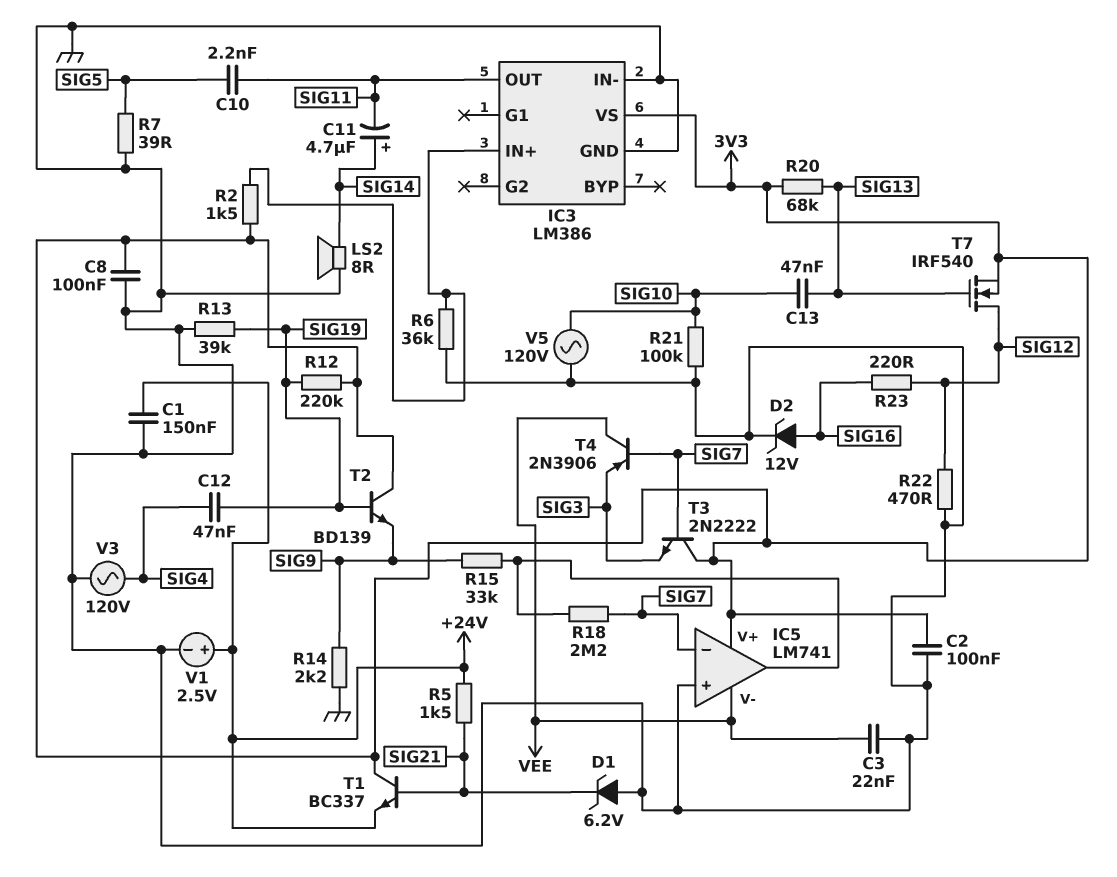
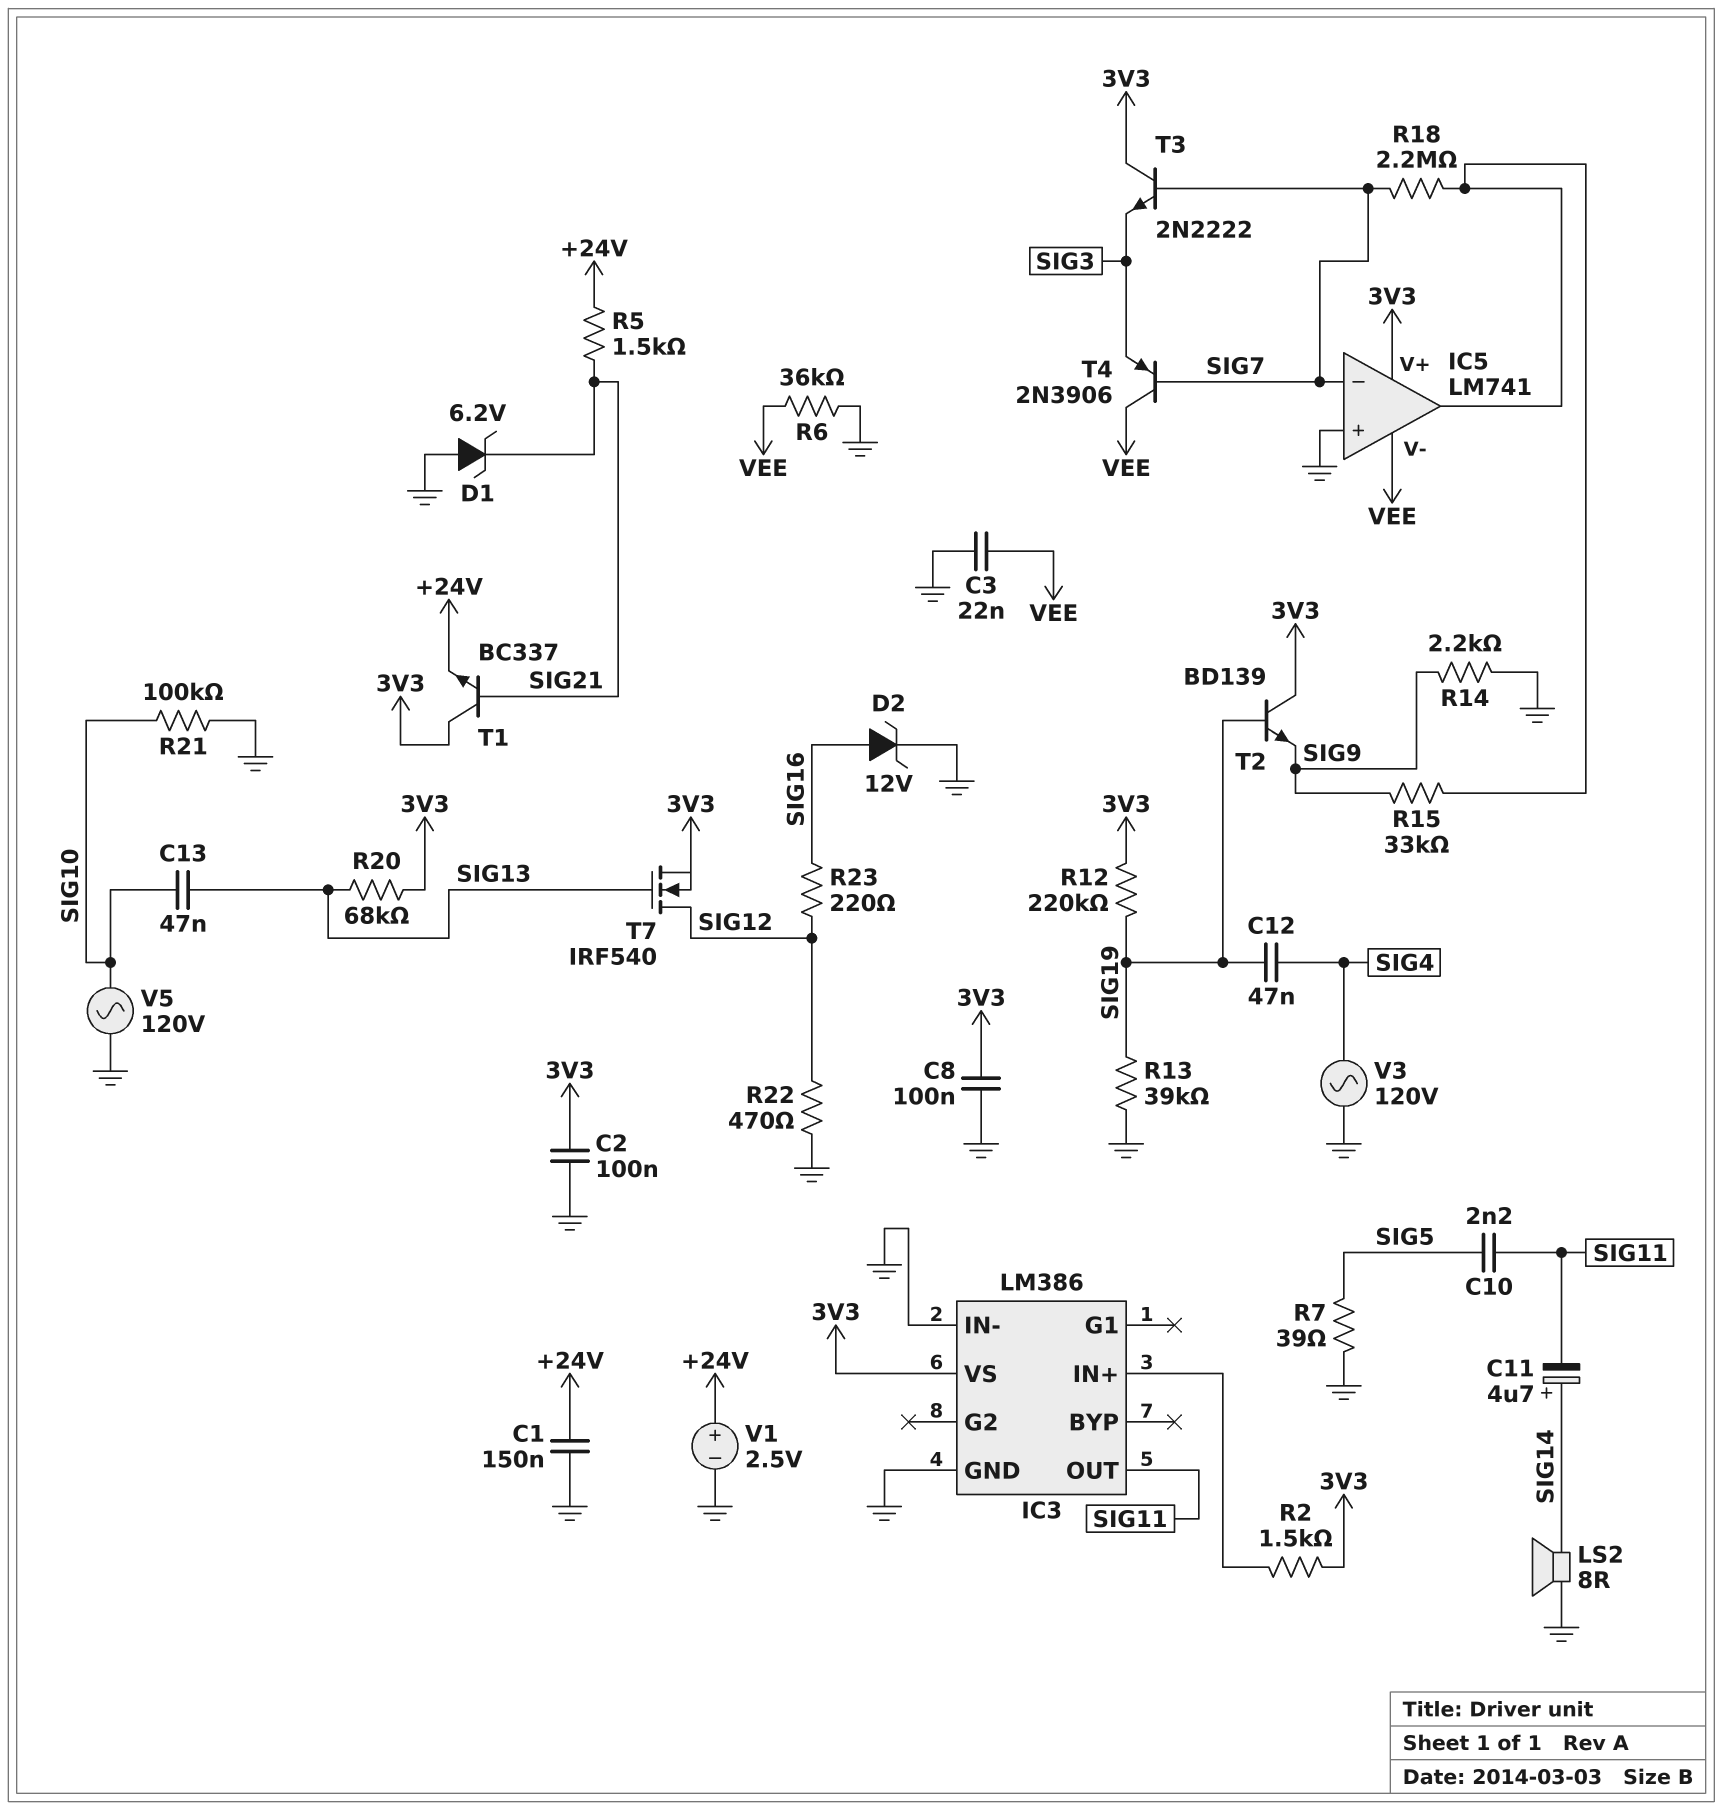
R6: 36k (GND, IC3/IN+) -> 36k (GND, VEE)

